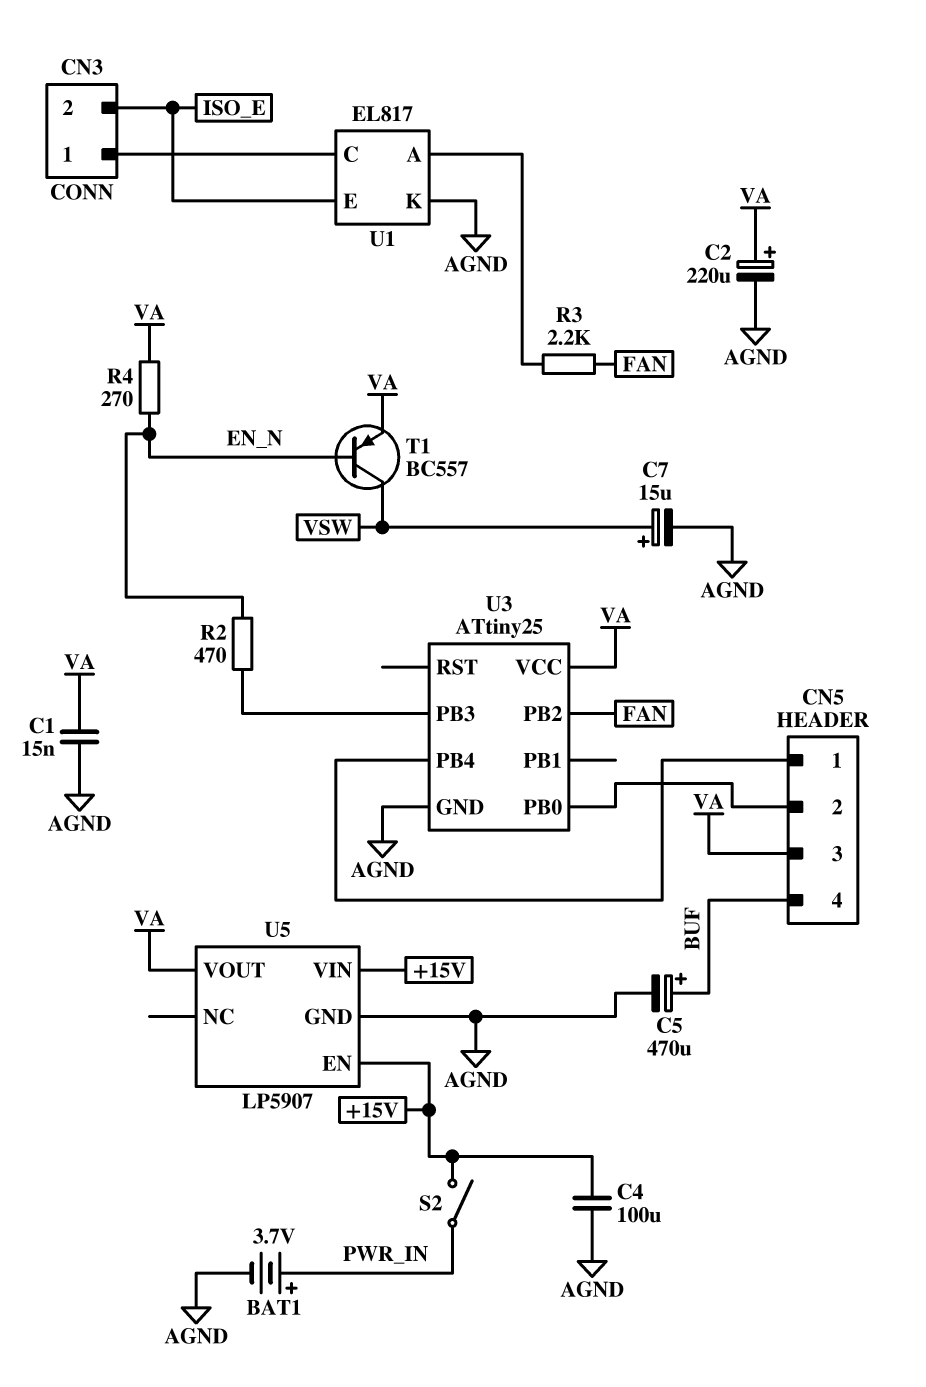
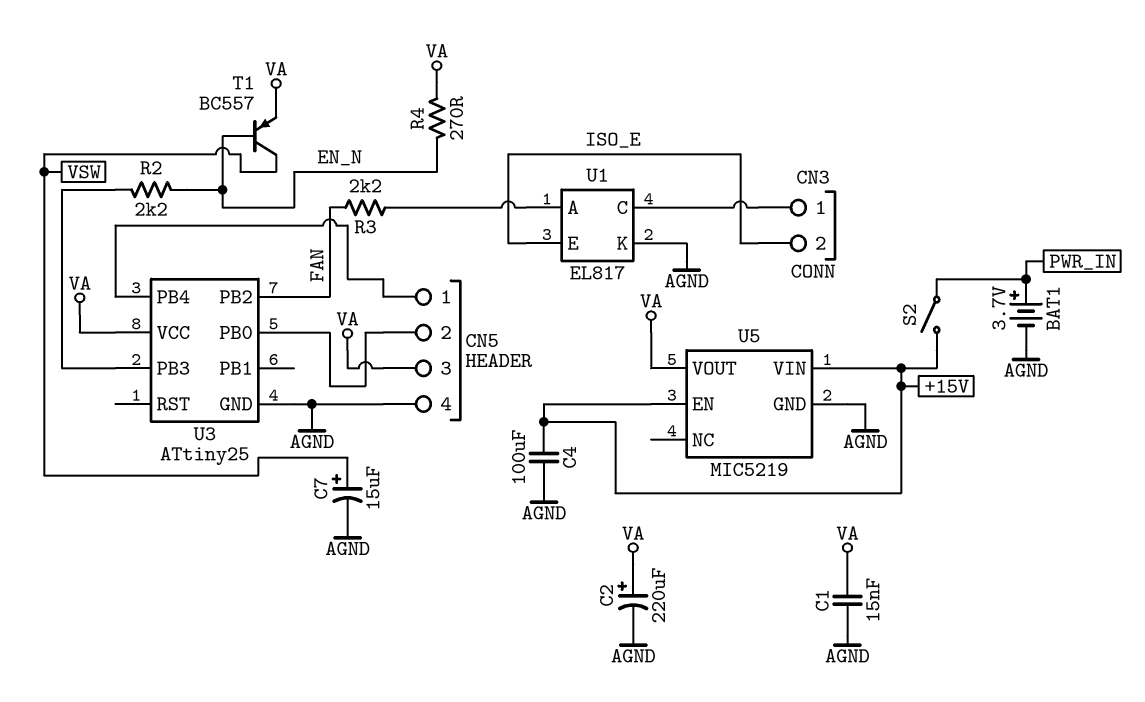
C5: 470uF (plus BUF, minus AGND) -> none
CN5 pin 4: BUF -> AGND
R2: 470 (EN_N, U3/PB3) -> 2.2k (EN_N, U3/PB3)
U5: LP5907 -> MIC5219

